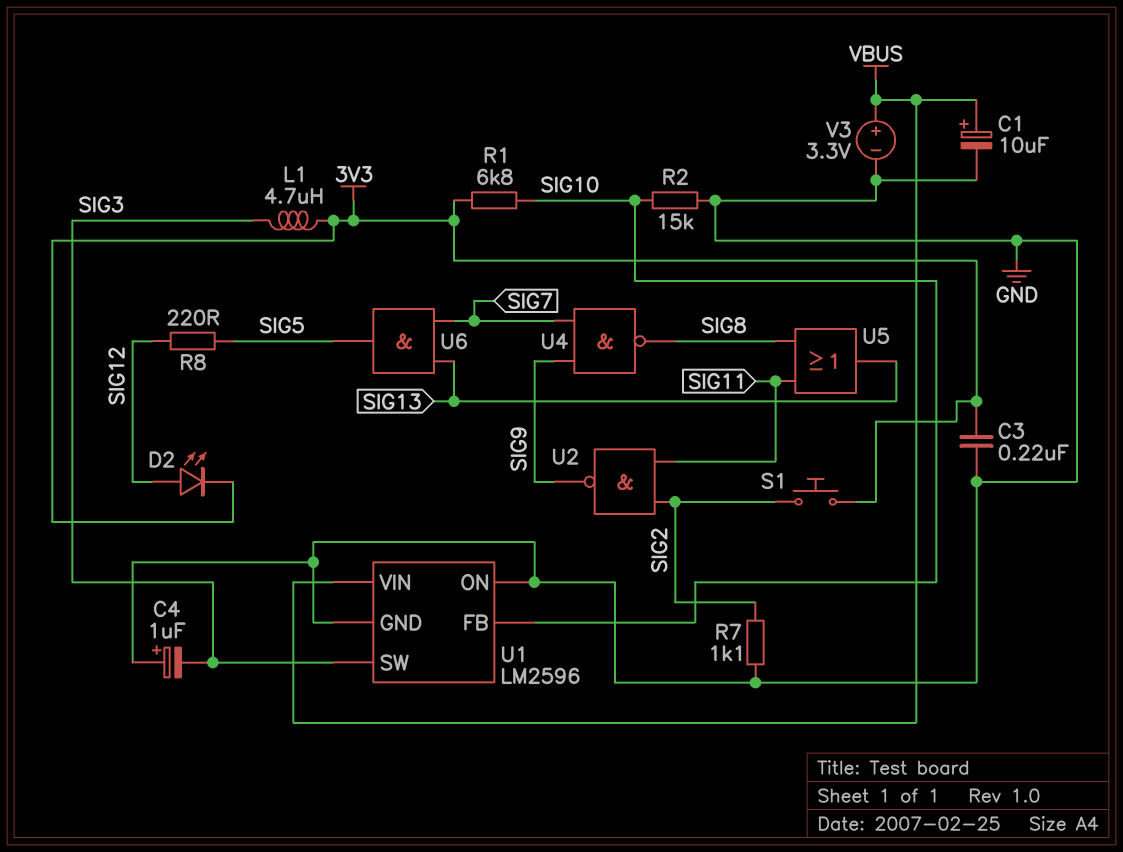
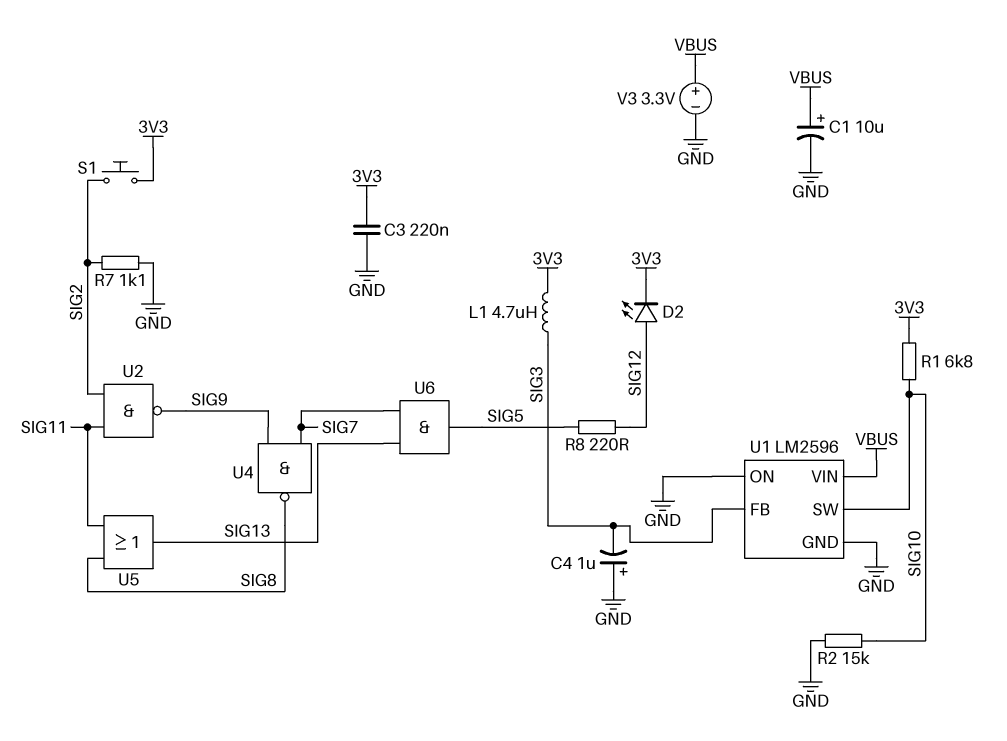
U1 pin FB: SIG10 -> SIG3
U1 pin SW: SIG3 -> SIG10

